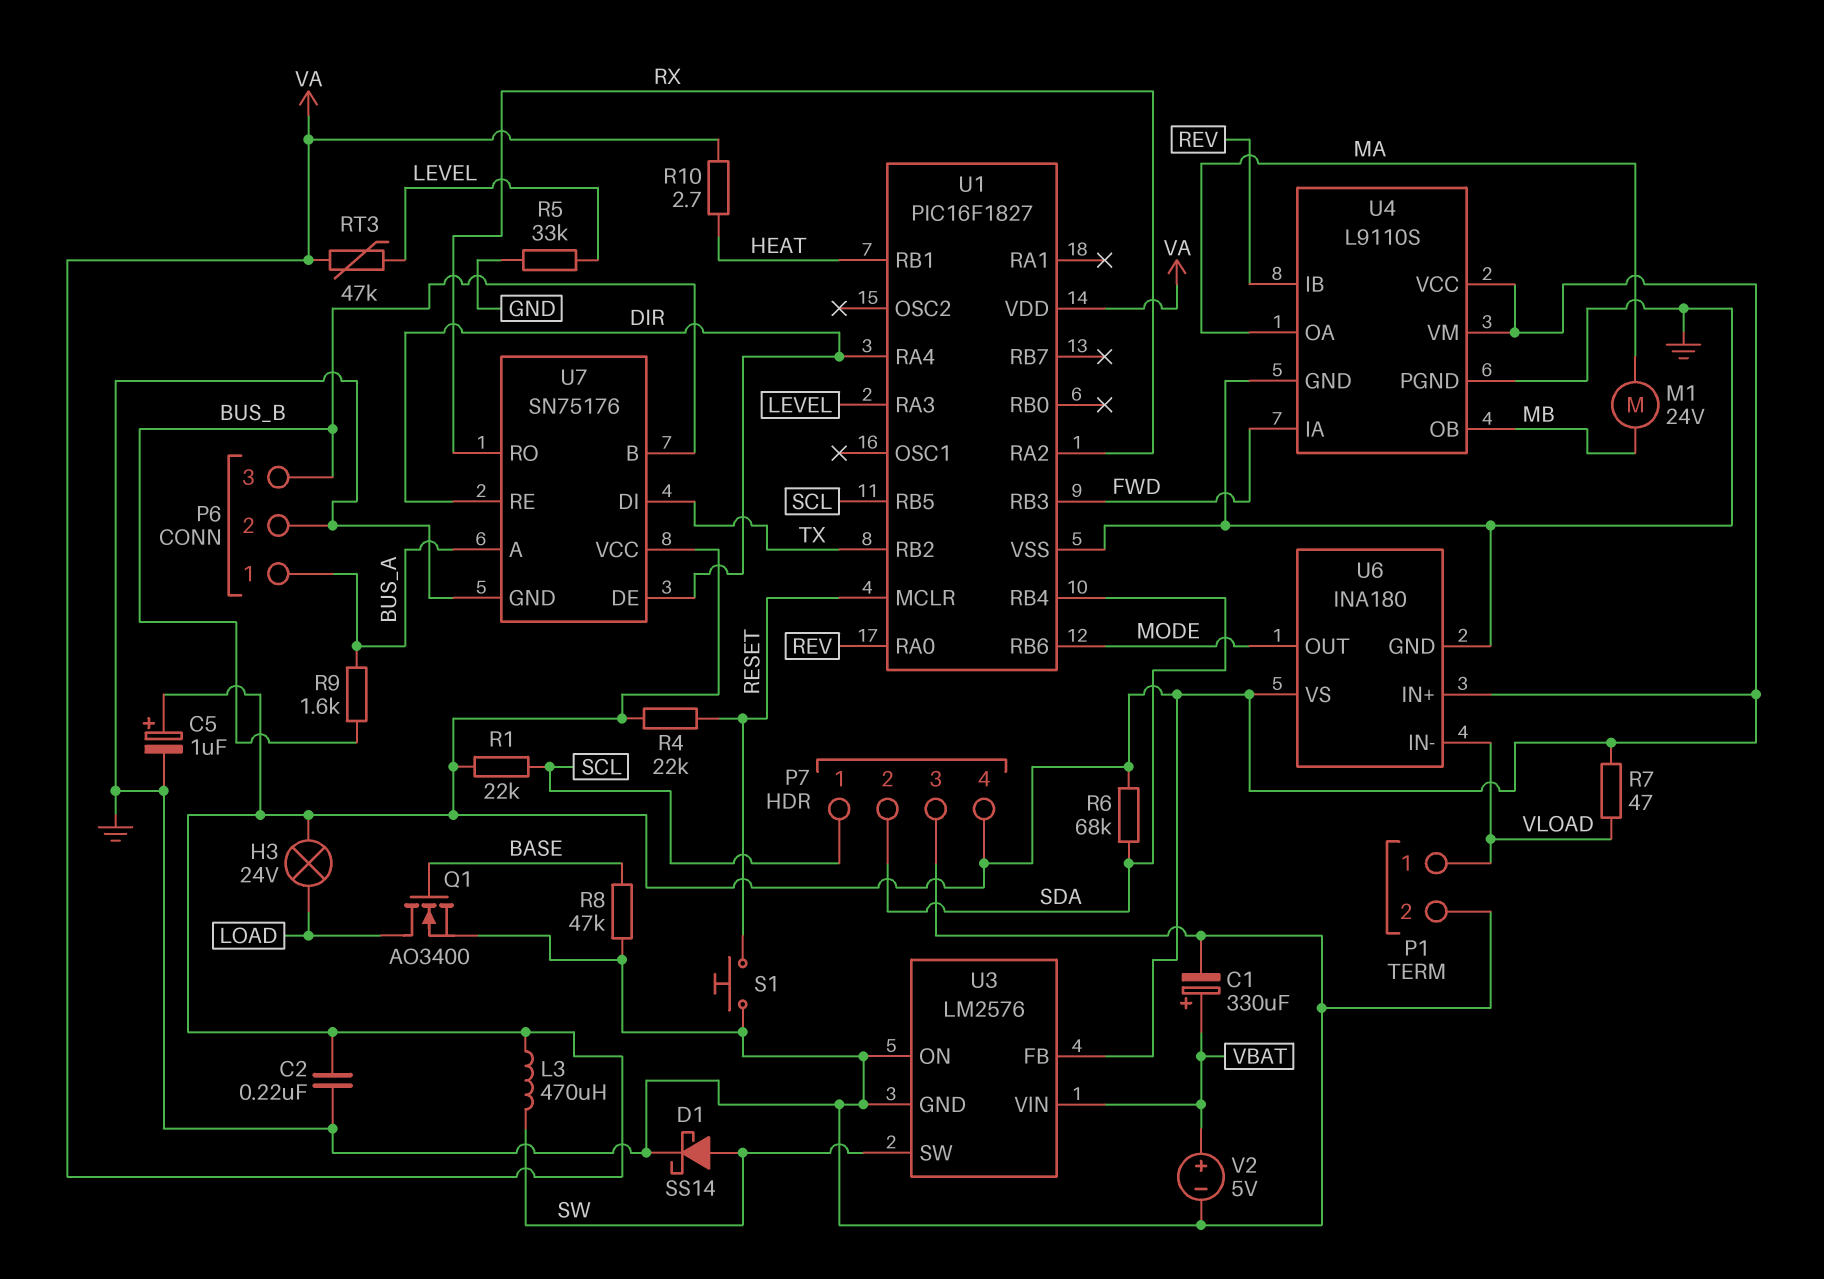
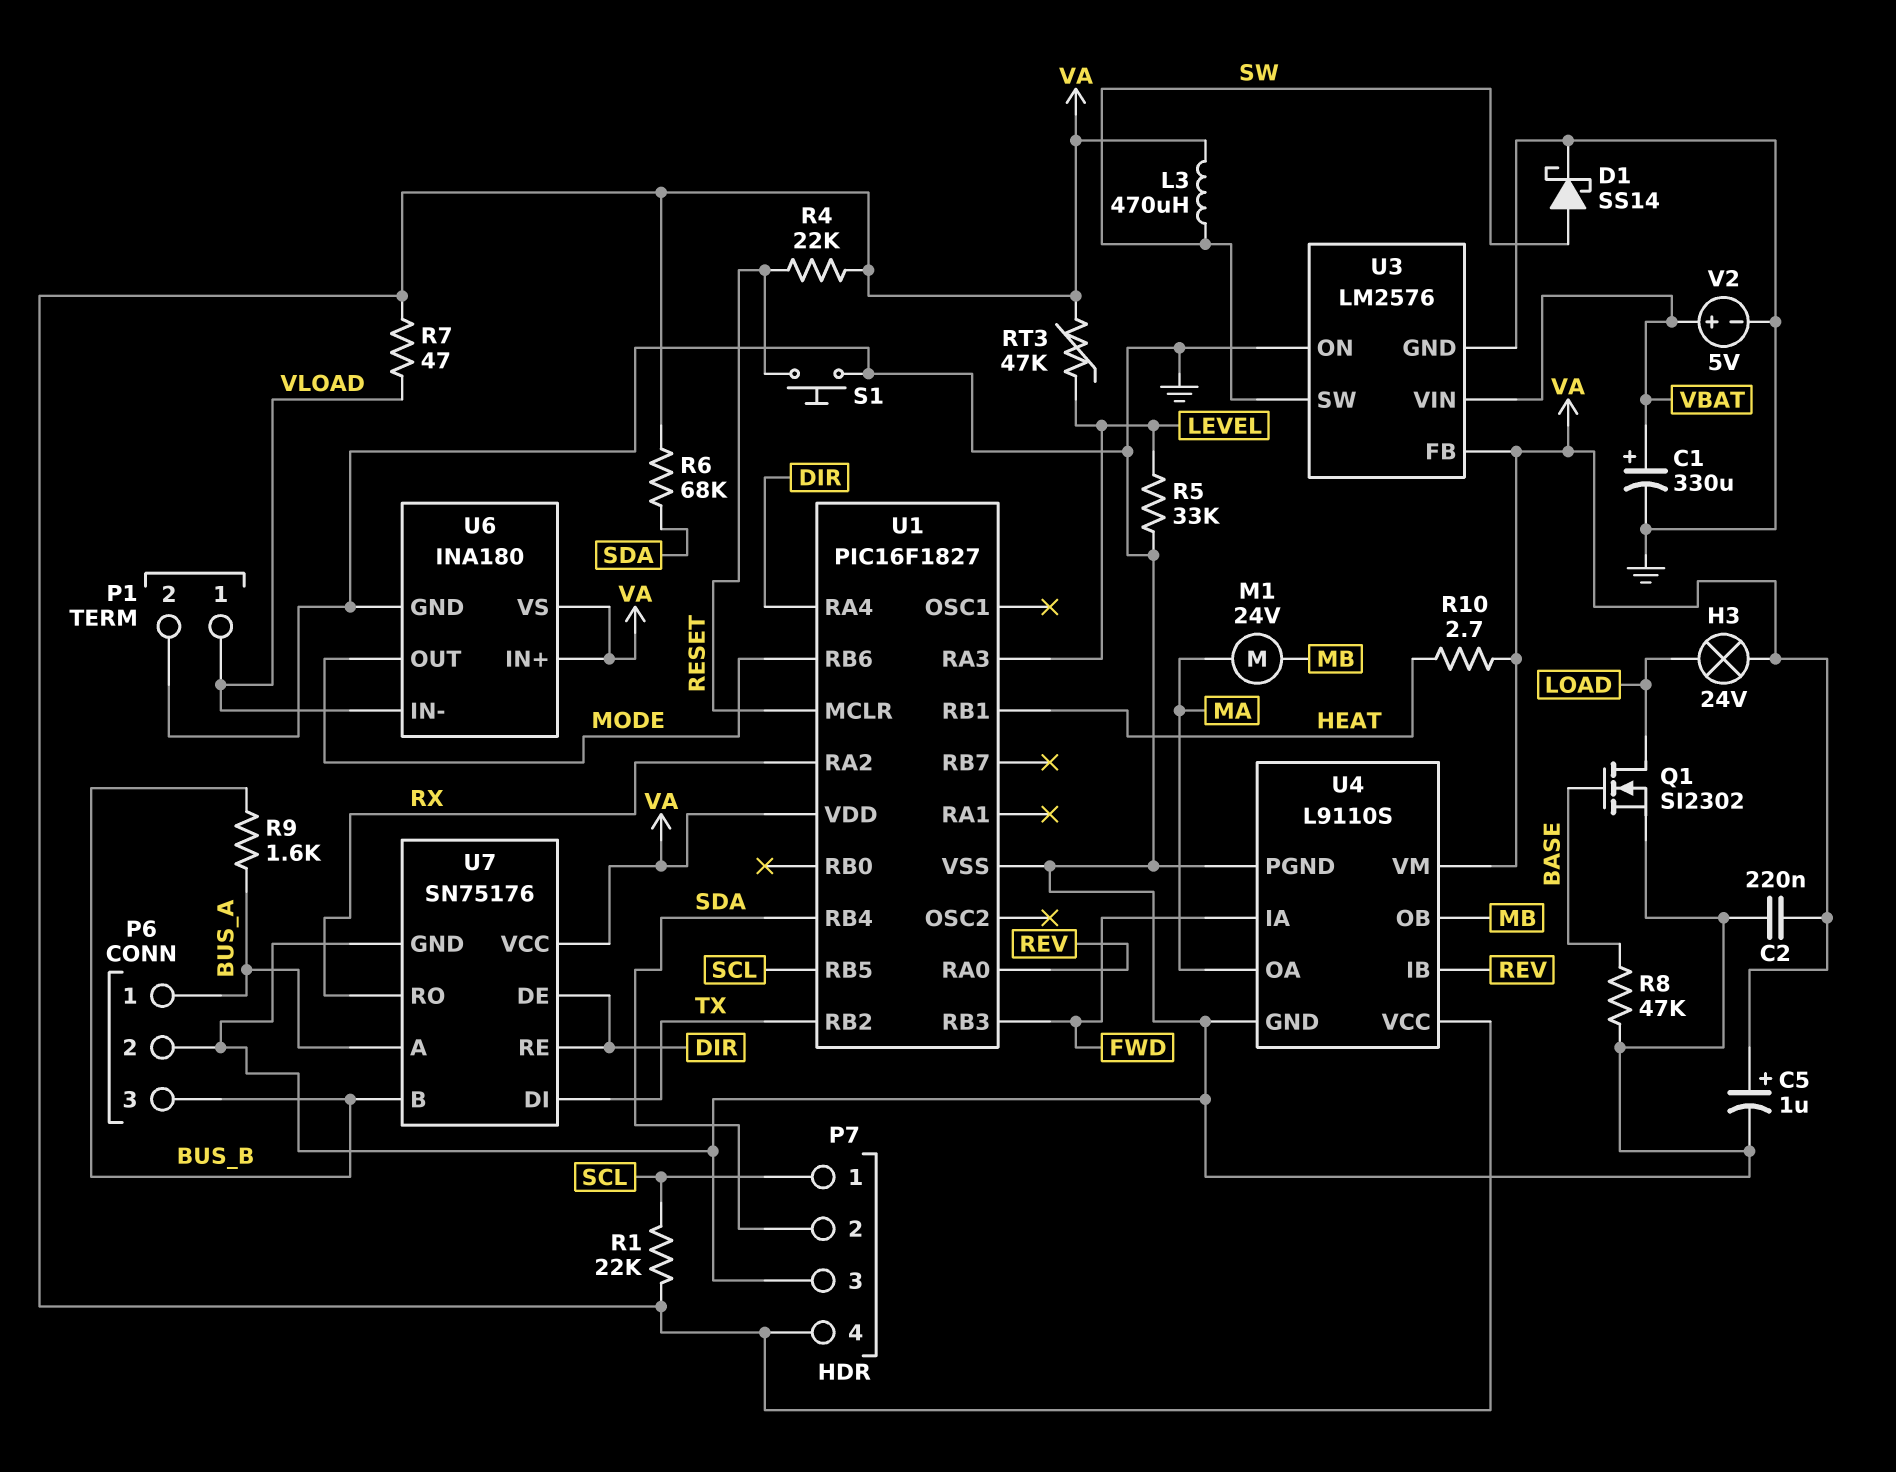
Q1: NMOS AO3400 (G BASE, D LOAD, S GND) -> NMOS SI2302 (G BASE, D LOAD, S GND)

